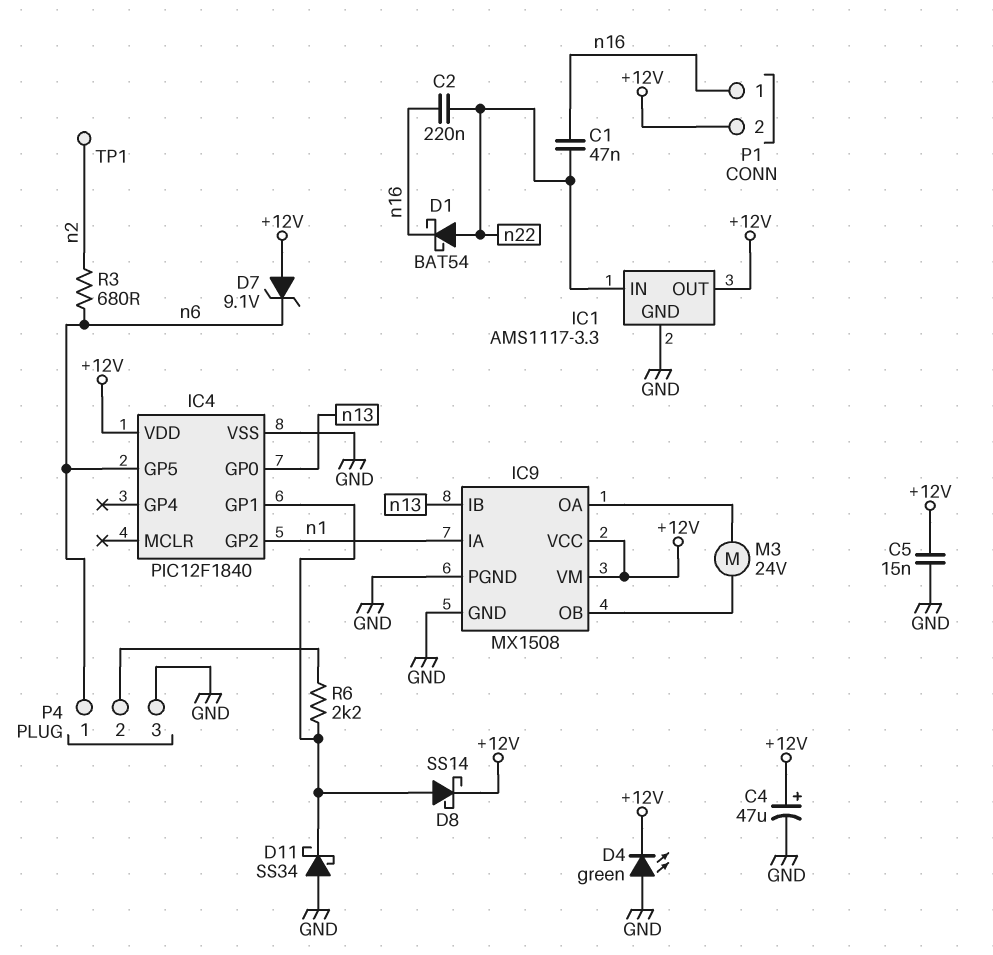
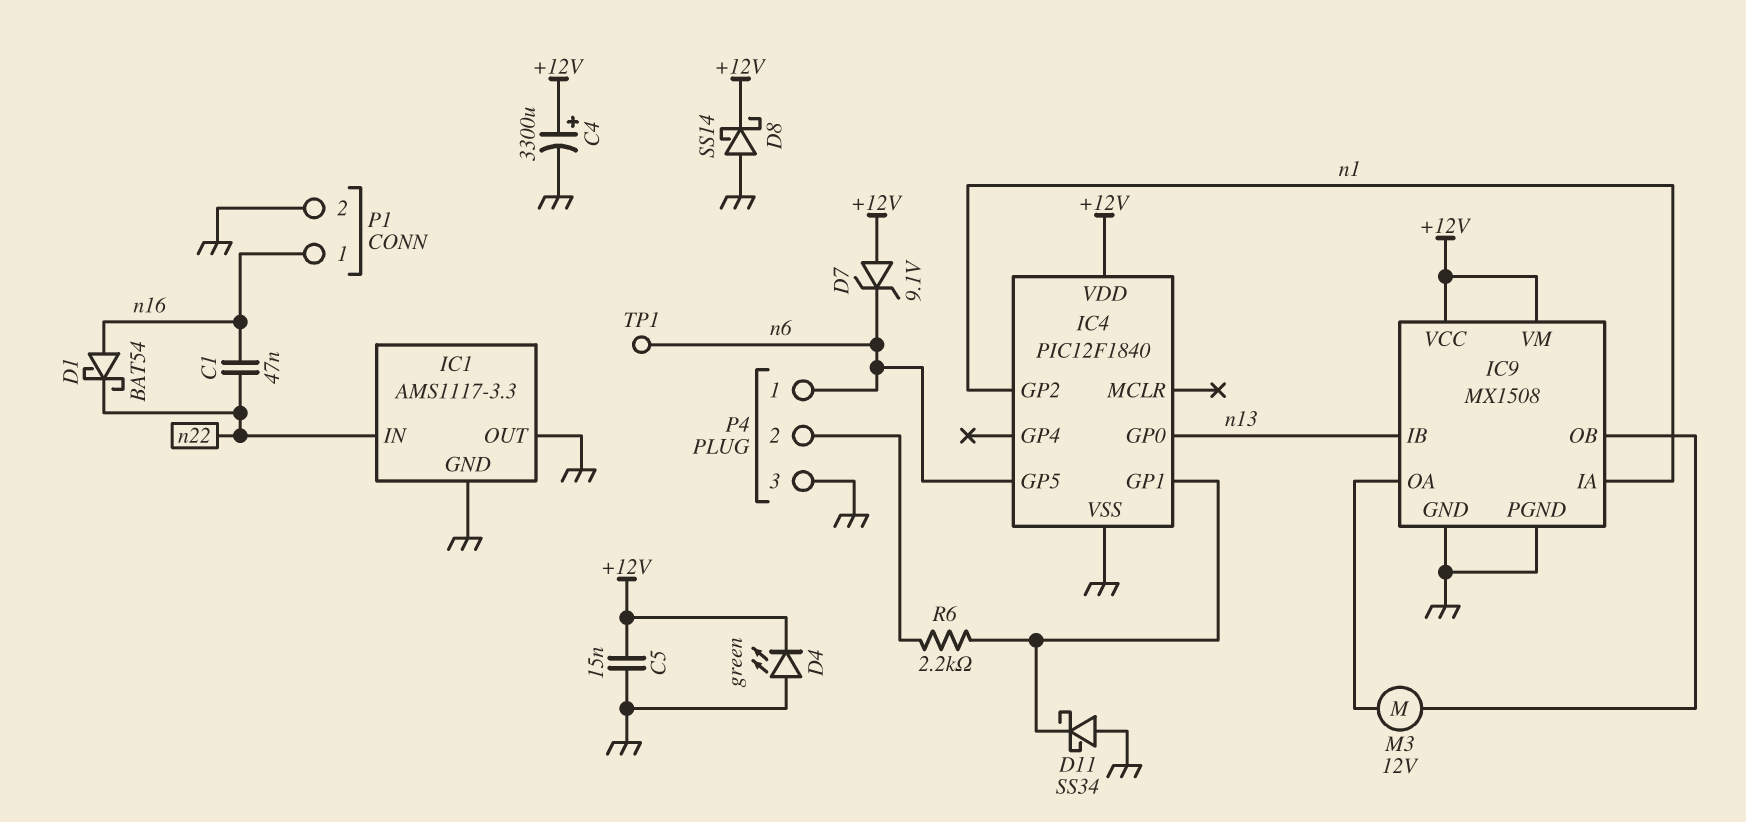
C2: 220nF (n16, n22) -> none
C4: 47uF (plus +12V, minus GND) -> 3300uF (plus +12V, minus GND)
D1: schottky BAT54 (A n22, K n16) -> schottky BAT54 (A n16, K n22)
D8: schottky SS14 (A IC4/GP1, K +12V) -> schottky SS14 (A GND, K +12V)
IC1 pin OUT: +12V -> GND
M3: motor 24V (IC9/OA, IC9/OB) -> motor 12V (IC9/OA, IC9/OB)
P1 pin 2: +12V -> GND
R3: 680 (n2, n6) -> none
TP1: test point (n2) -> test point (n6)

